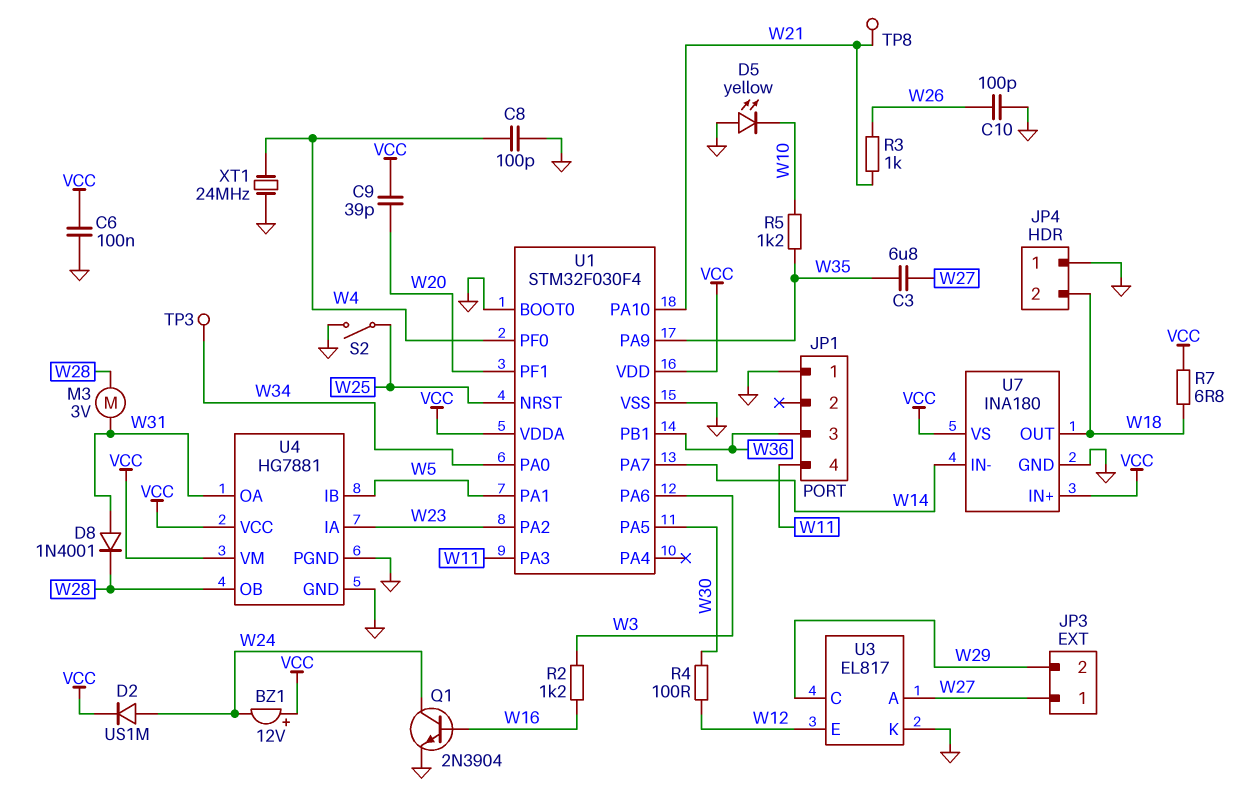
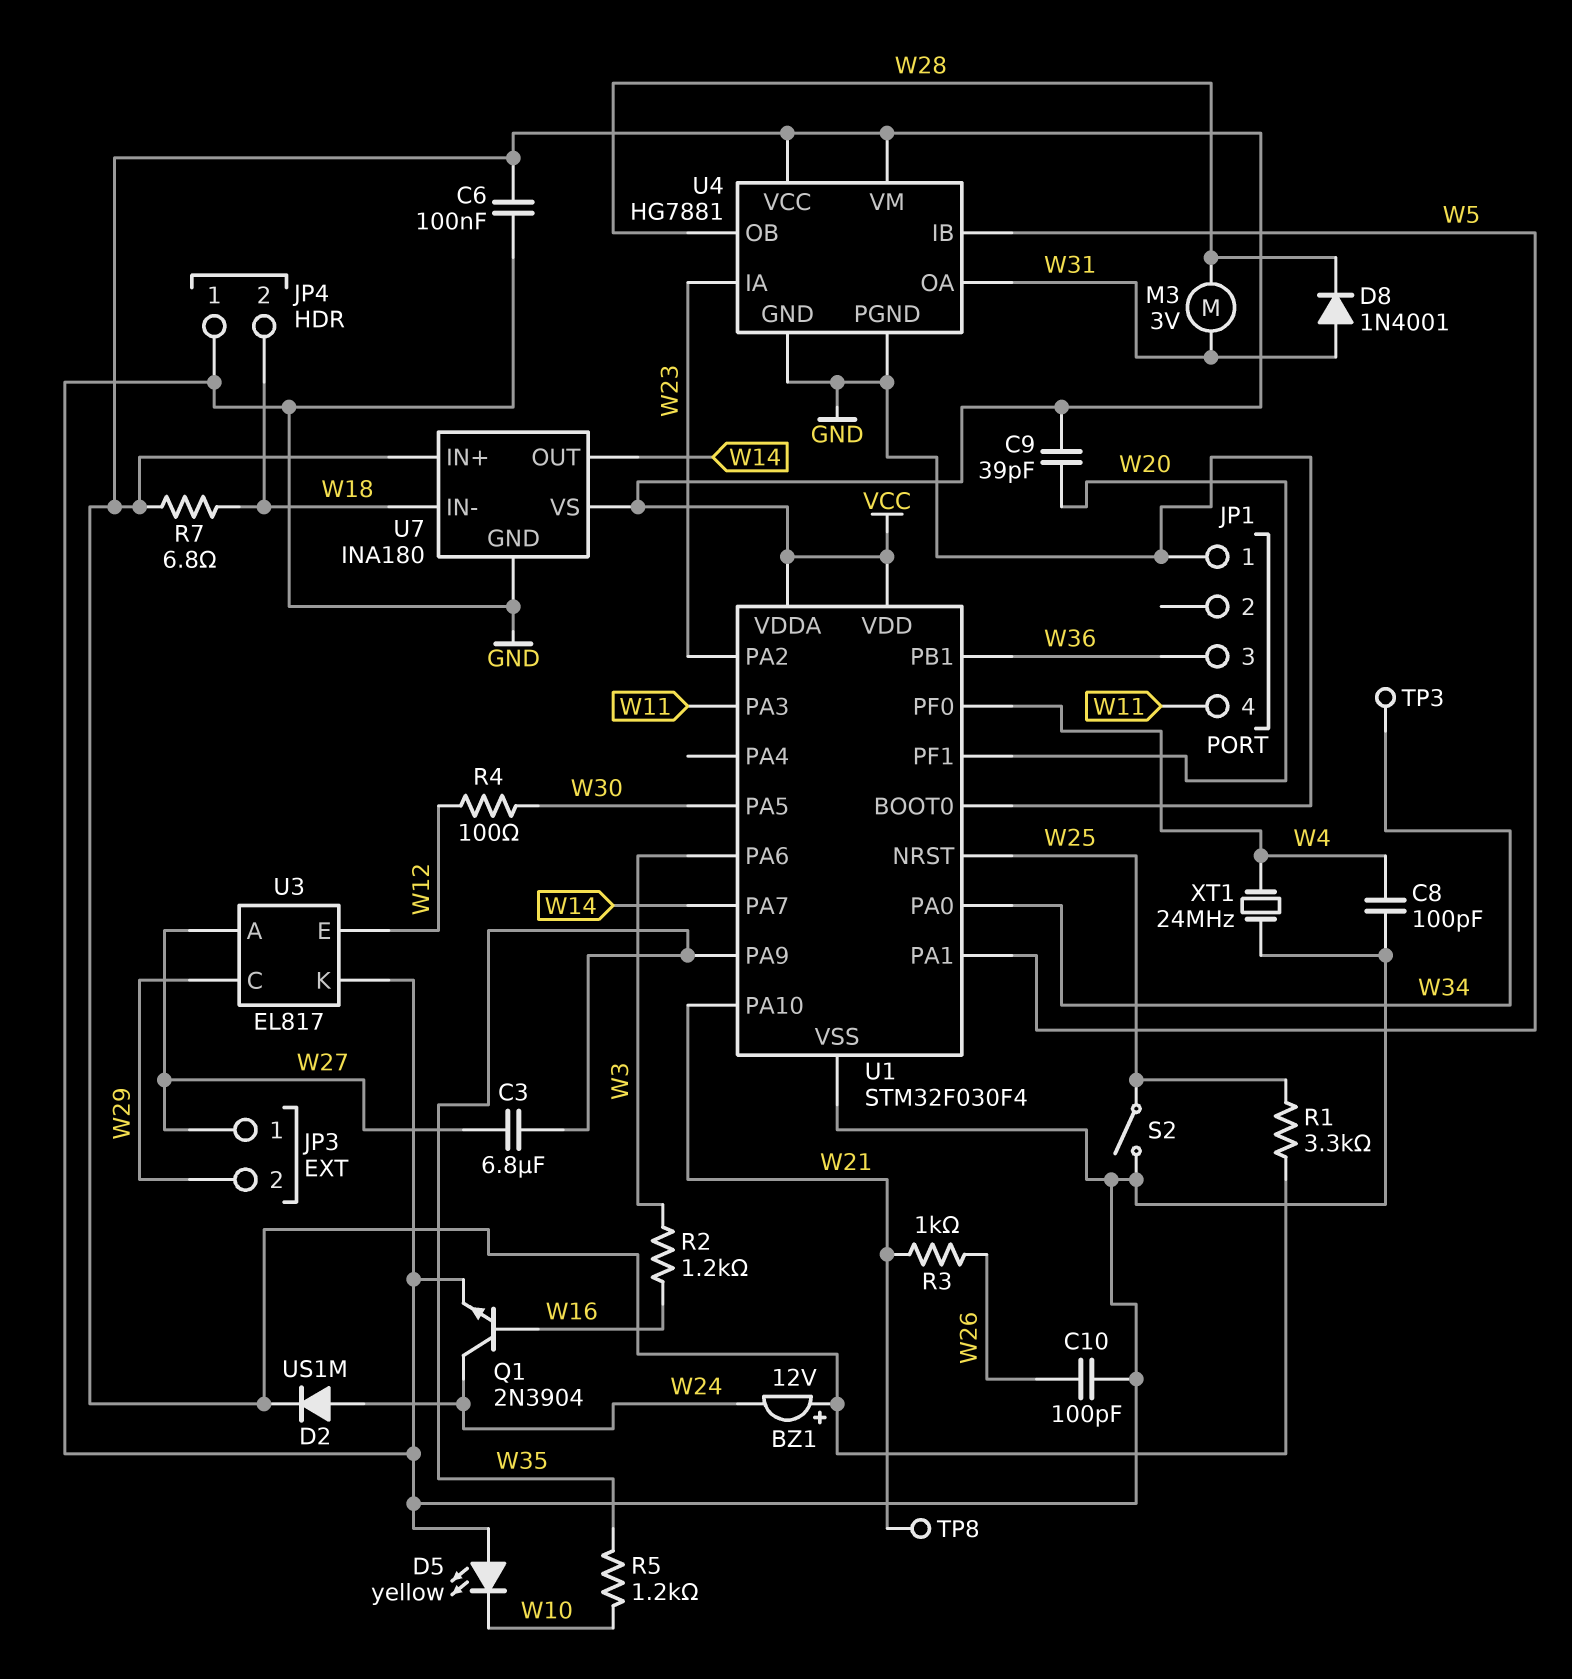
R1: none -> 3.3k (VCC, W25)
U7 pin IN-: W14 -> W18
U7 pin OUT: W18 -> W14

